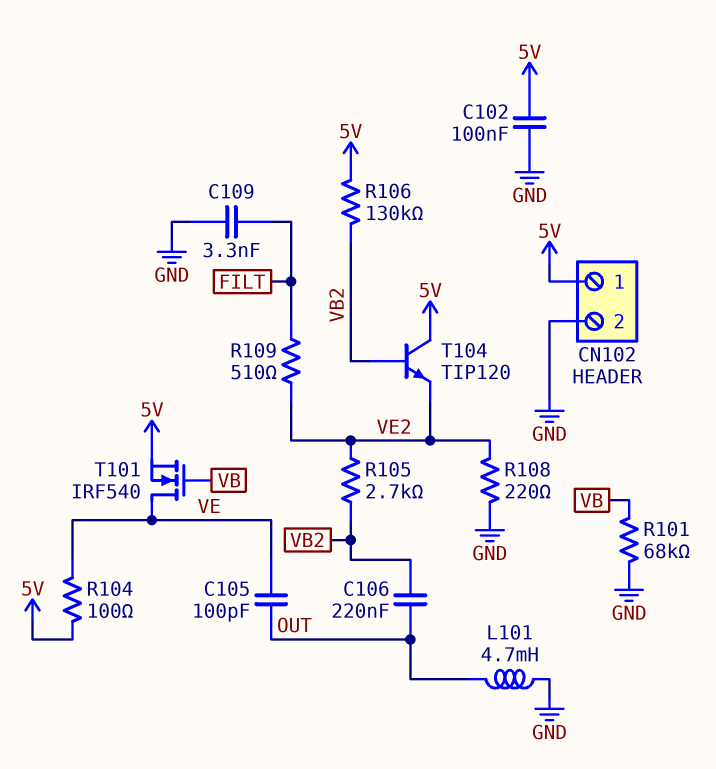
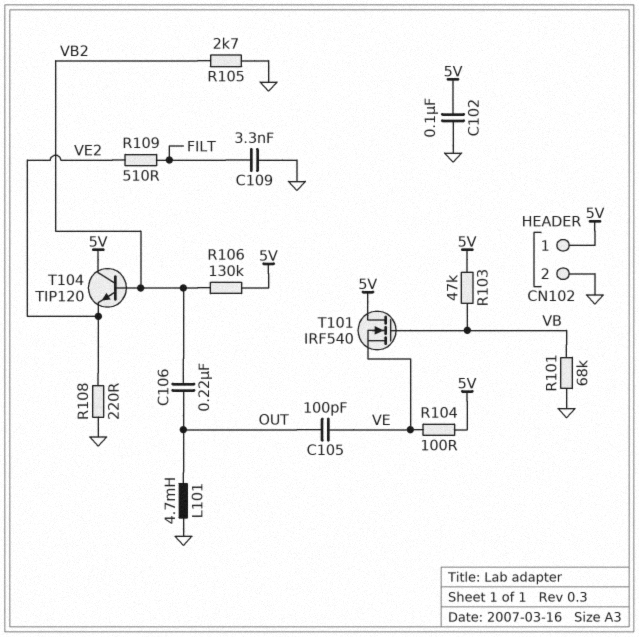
R103: none -> 47k (5V, VB)
R105: 2.7k (VB2, VE2) -> 2.7k (GND, VB2)
T101: NMOS IRF540 (G VB, D VE, S 5V) -> NMOS IRF540 (G VB, D 5V, S VE)

